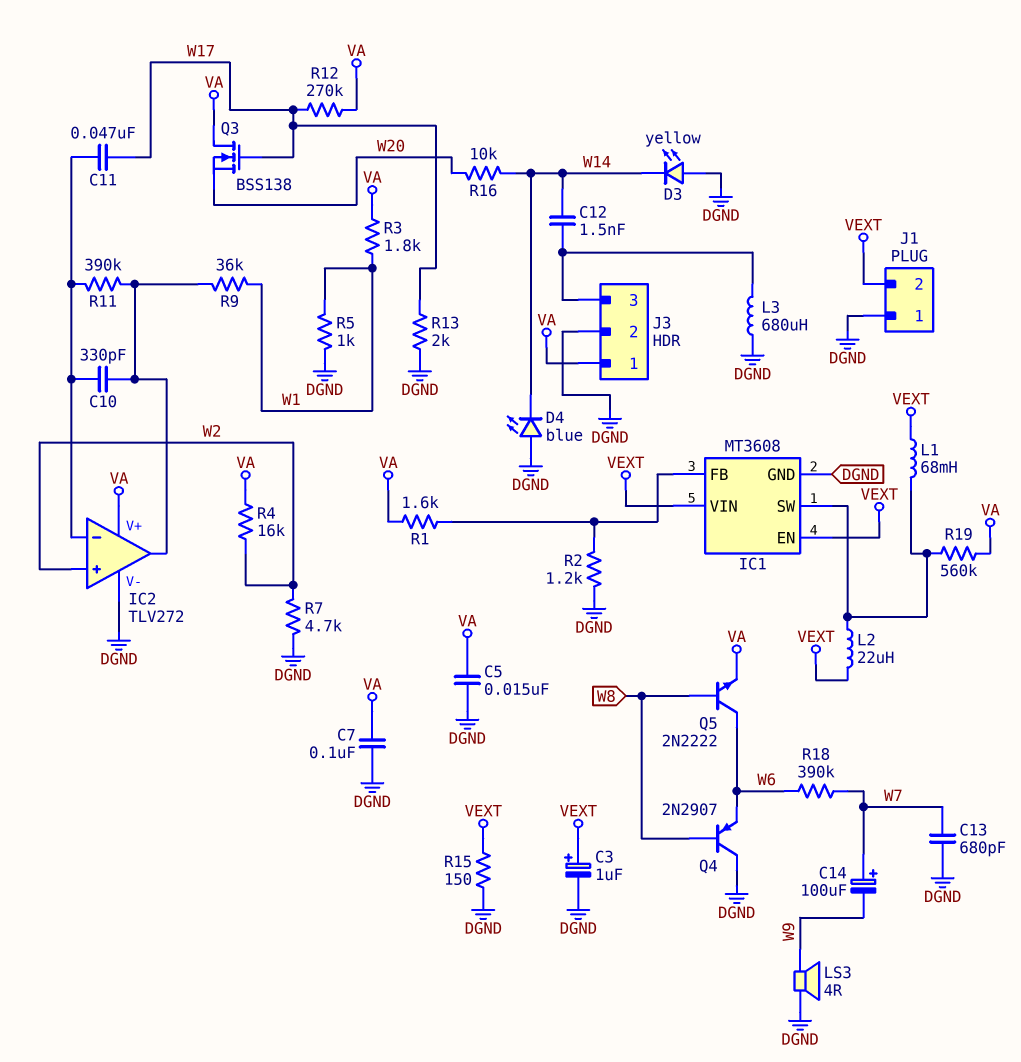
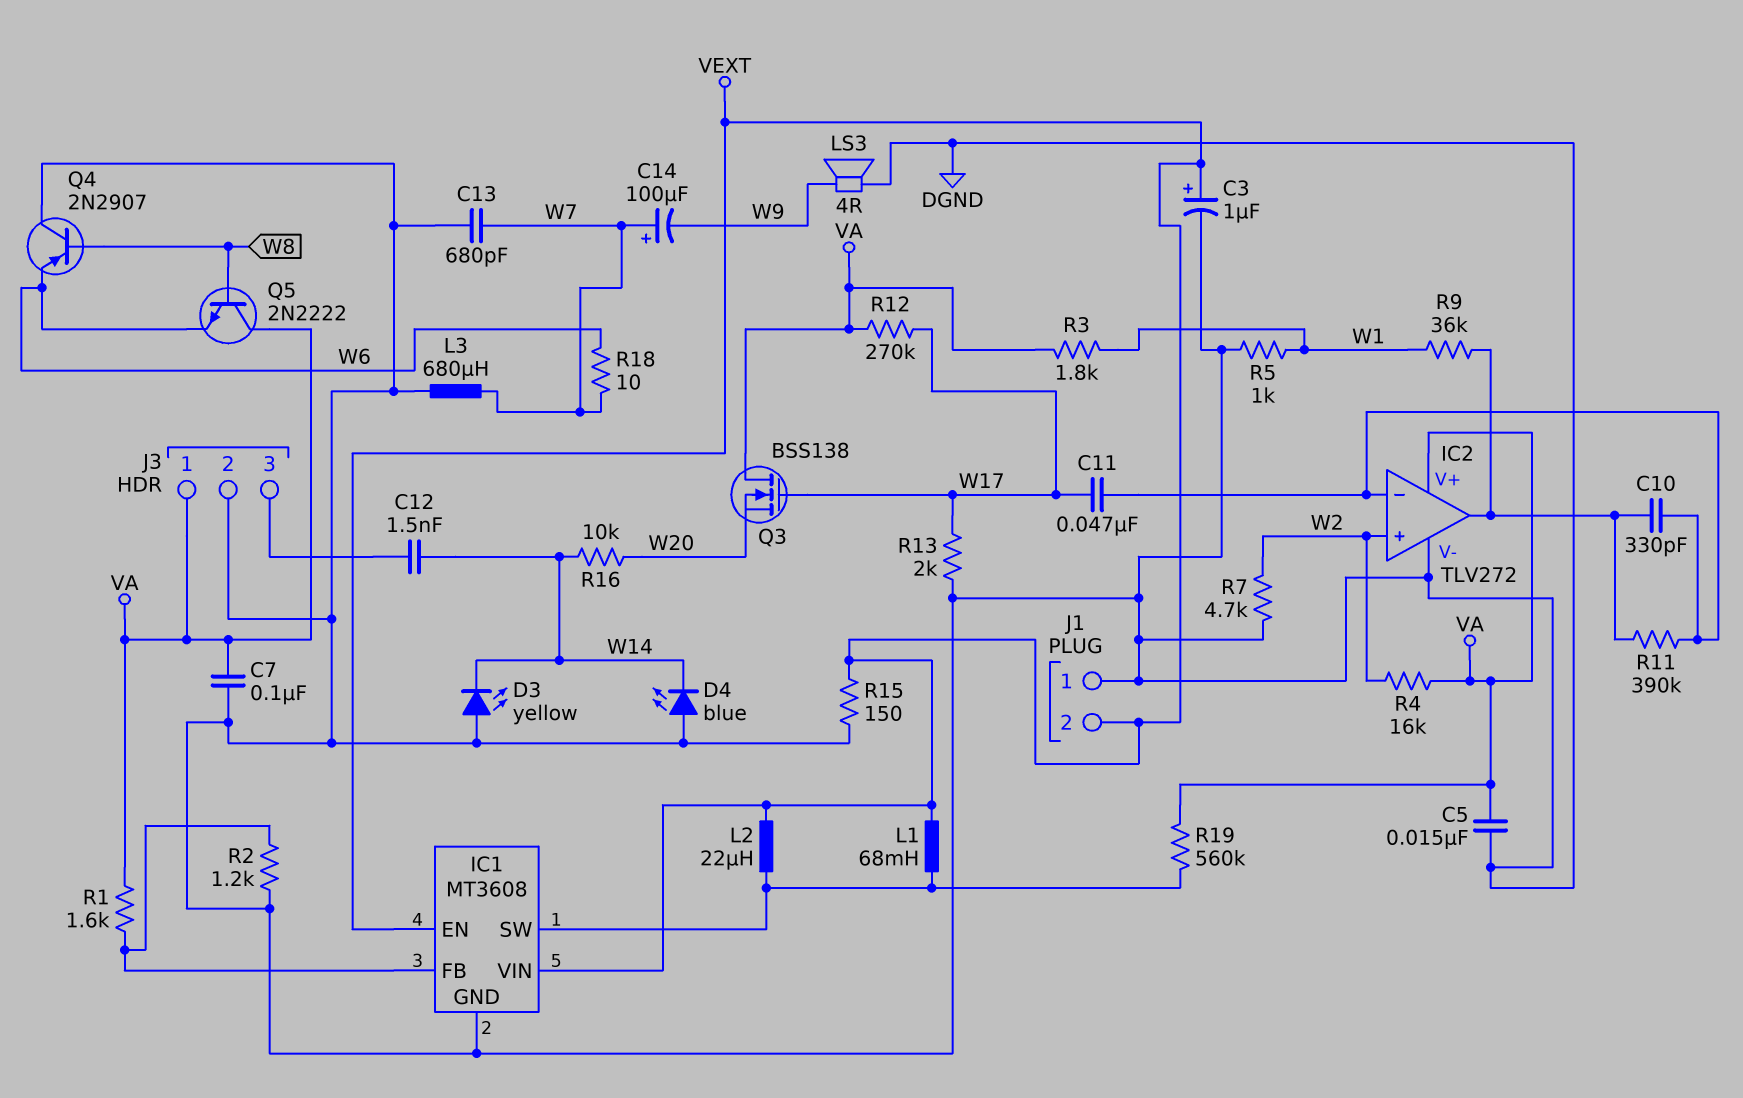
L3: 680uH (DGND, J3/3) -> 680uH (DGND, W7)
Q5: NPN 2N2222 (B W8, C W6, E VA) -> NPN 2N2222 (B W8, C VA, E W6)
R18: 390k (W6, W7) -> 10 (W6, W7)

